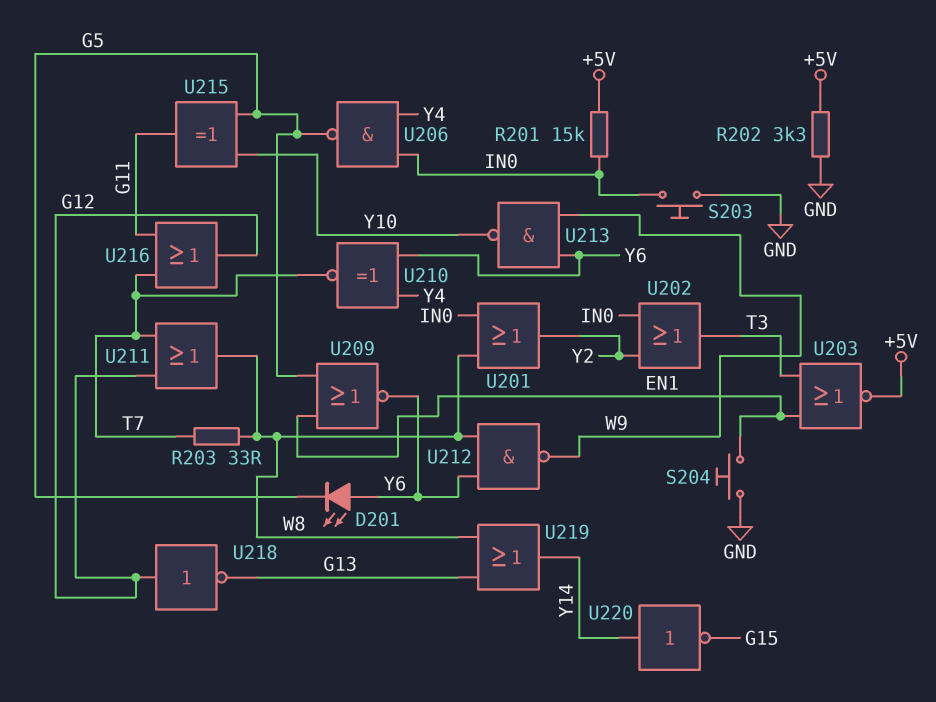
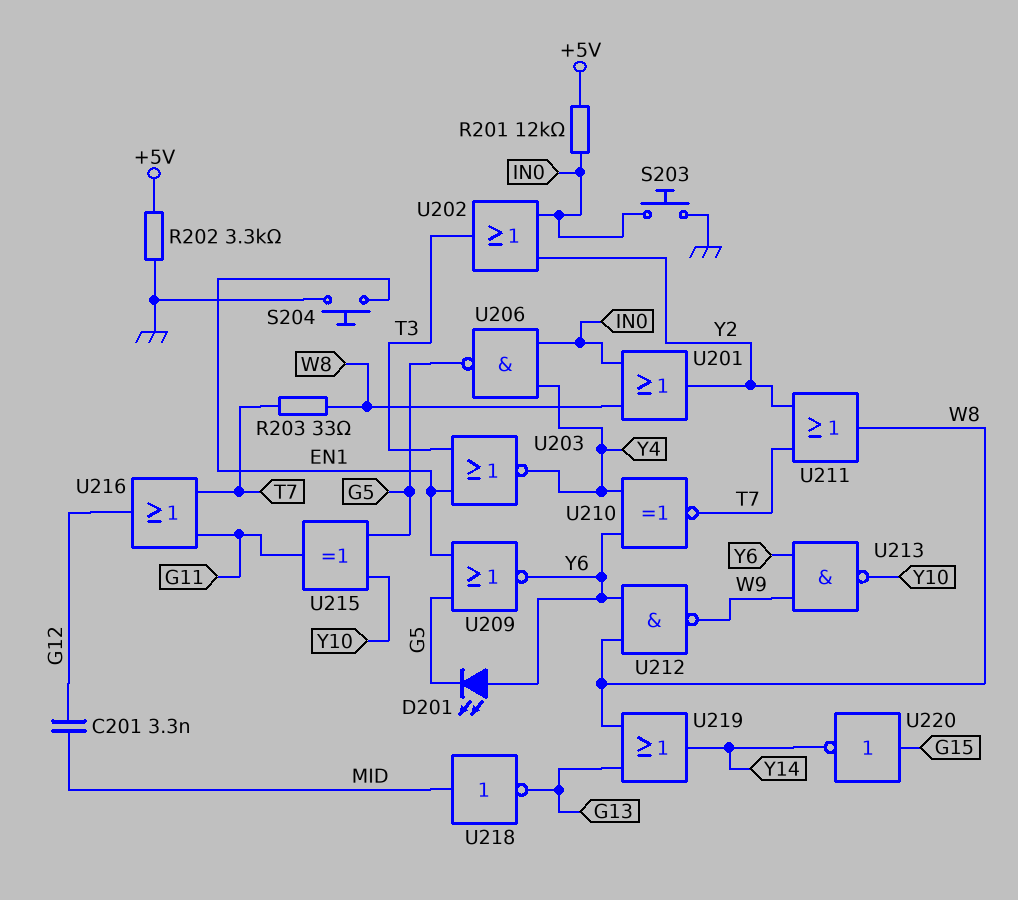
C201: none -> 3.3nF (G12, MID)
R201: 15k (+5V, IN0) -> 12k (+5V, IN0)
U203: NOR (in EN1, in T3, out +5V) -> NOR (in EN1, in T3, out Y4)
U211: OR (in G12, in T7, out W8) -> OR (in T7, in Y2, out W8)
U218: NOT (in G12, out G13) -> NOT (in MID, out G13)
U220: NOT (in Y14, out G15) -> NOT (in G15, out Y14)

